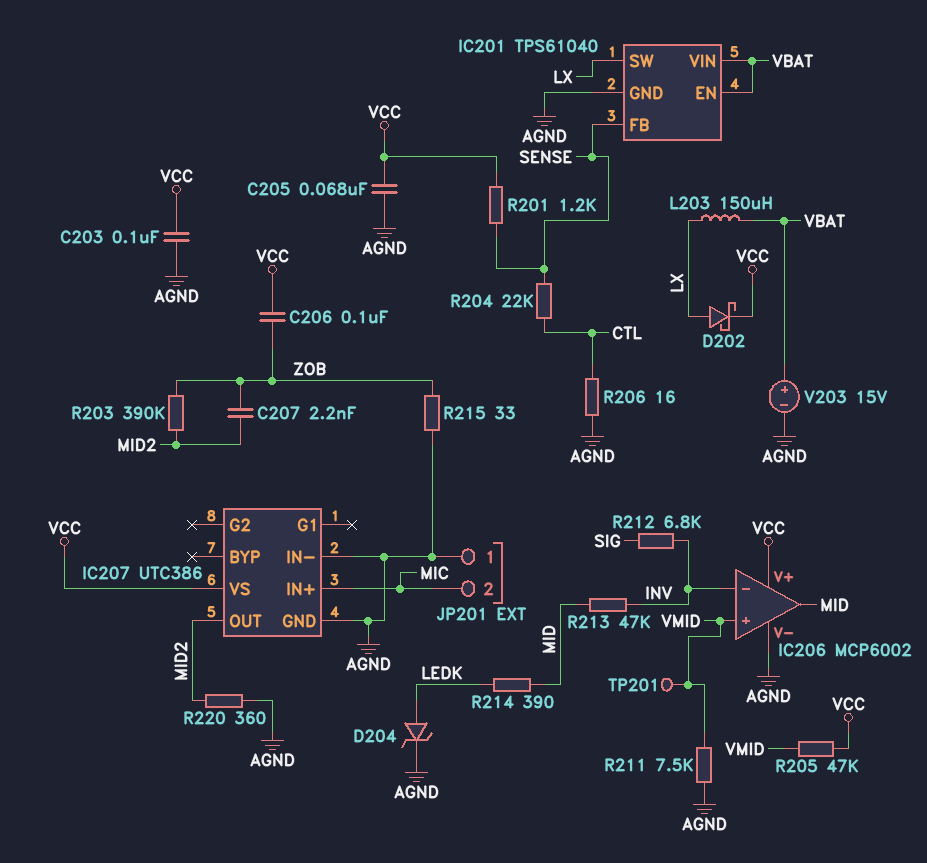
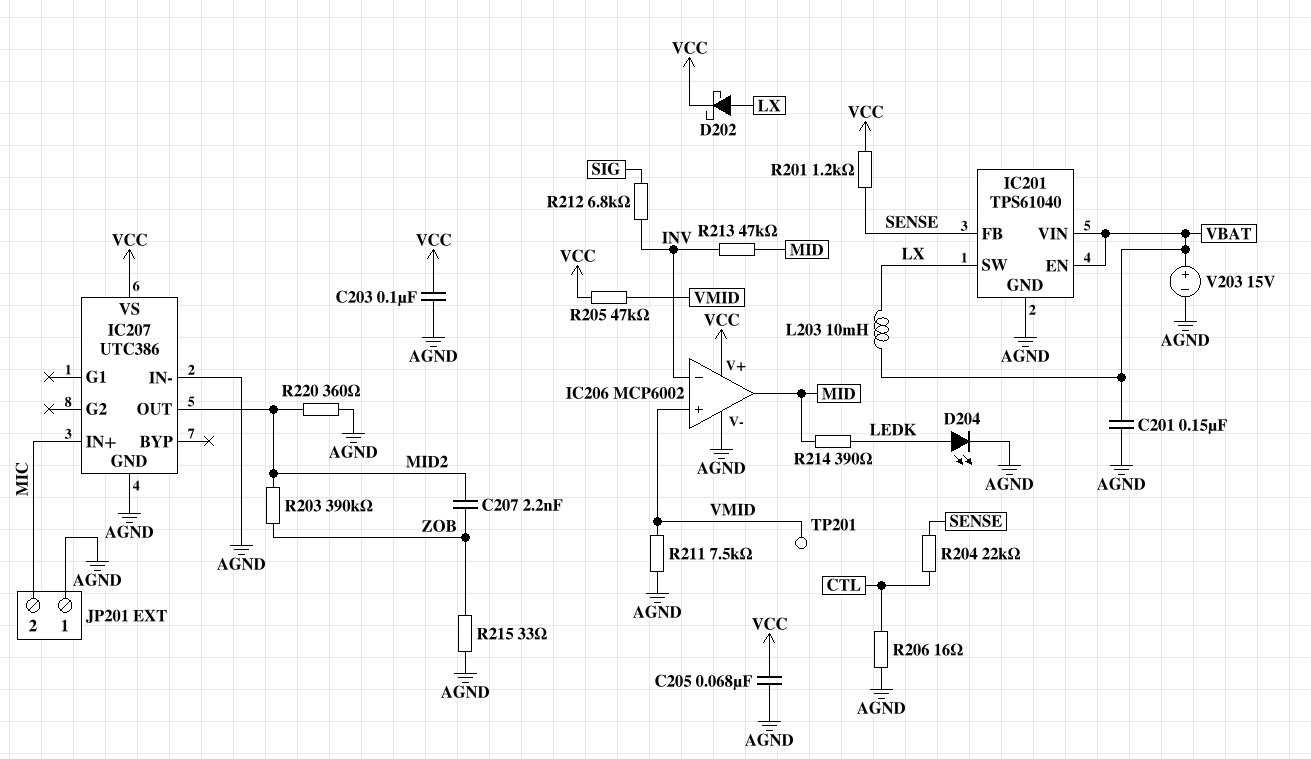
C201: none -> 150nF (AGND, VBAT)
C206: 100nF (VCC, ZOB) -> none
D204: zener (A LEDK, K AGND) -> LED (A LEDK, K AGND)
L203: 150uH (LX, VBAT) -> 10mH (LX, VBAT)

